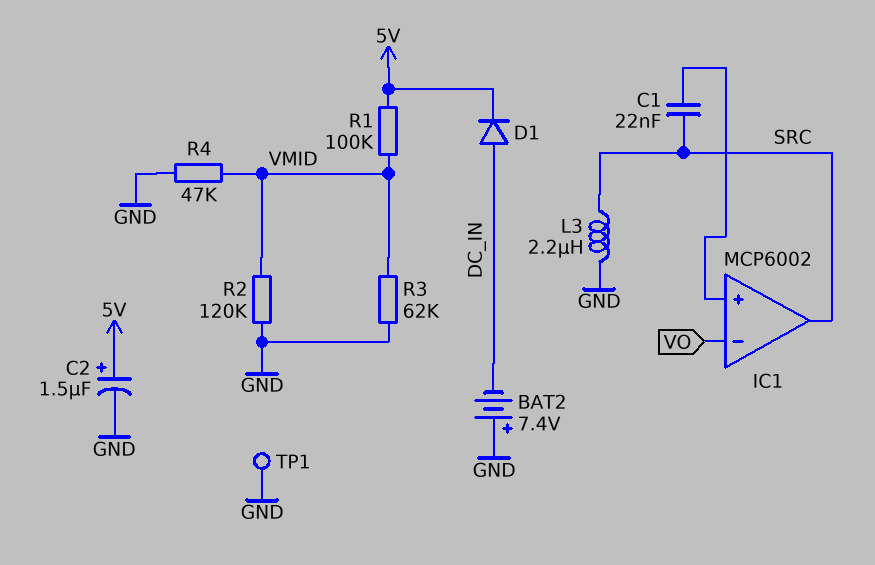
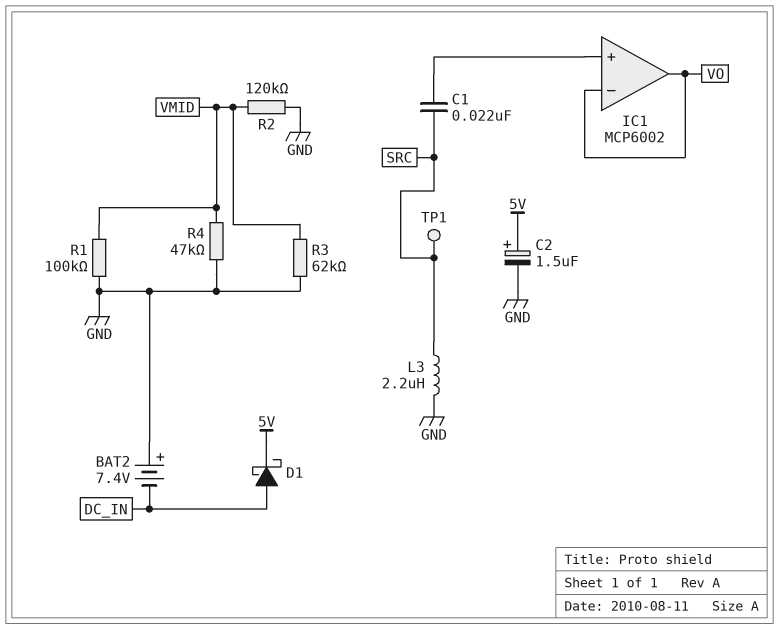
D1: diode (A DC_IN, K 5V) -> schottky (A DC_IN, K 5V)
IC1 pin out: SRC -> VO
R1: 100k (5V, VMID) -> 100k (GND, VMID)
TP1: test point (GND) -> test point (SRC)

